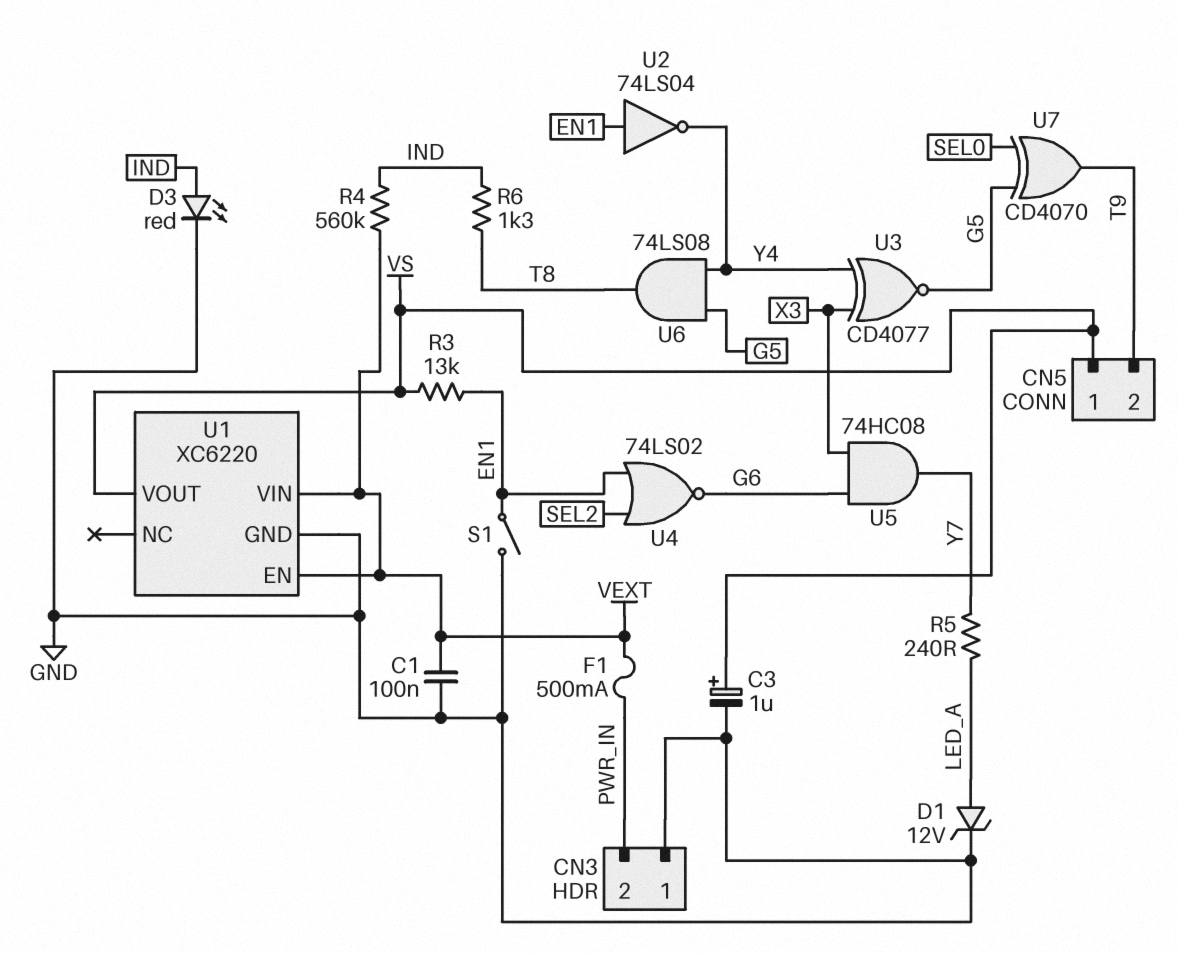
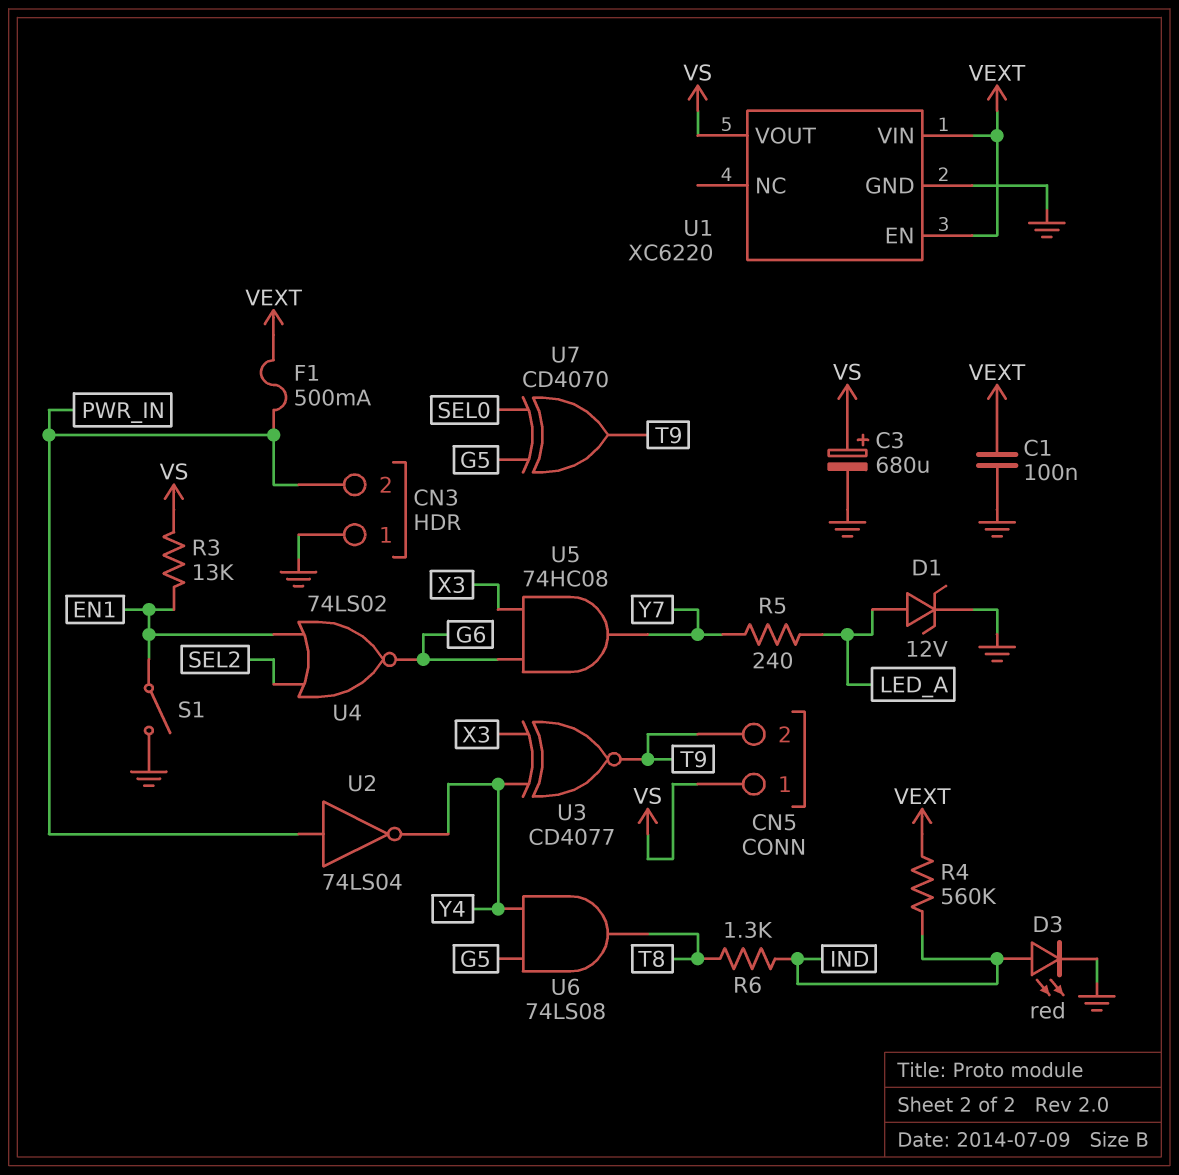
C3: 1uF (plus VS, minus GND) -> 680uF (plus VS, minus GND)
U2: NOT 74LS04 (in EN1, out Y4) -> NOT 74LS04 (in PWR_IN, out Y4)
U3: XNOR CD4077 (in X3, in Y4, out G5) -> XNOR CD4077 (in X3, in Y4, out T9)

